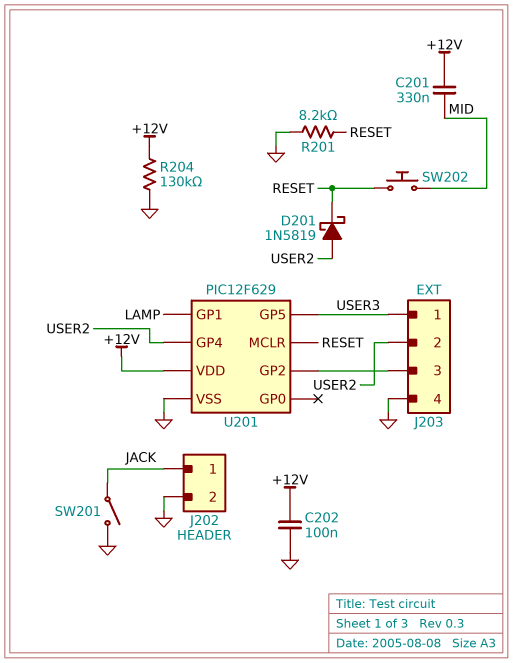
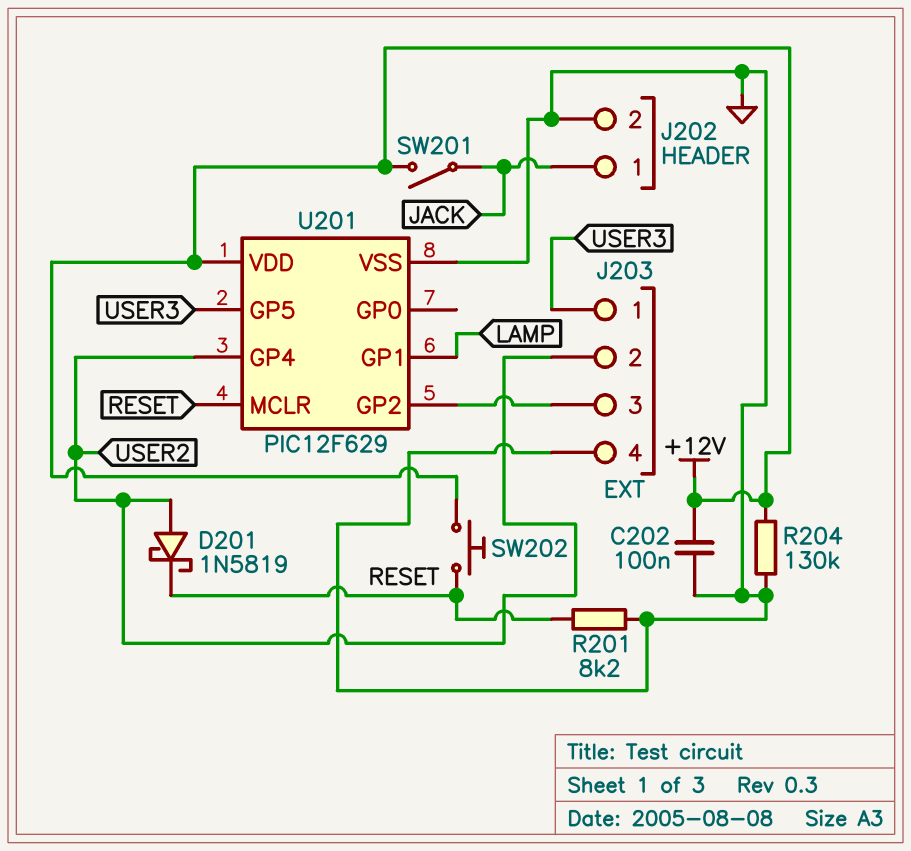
C201: 330nF (+12V, MID) -> none
SW201: switch (GND, JACK) -> switch (+12V, JACK)
SW202: button (MID, RESET) -> button (+12V, RESET)

